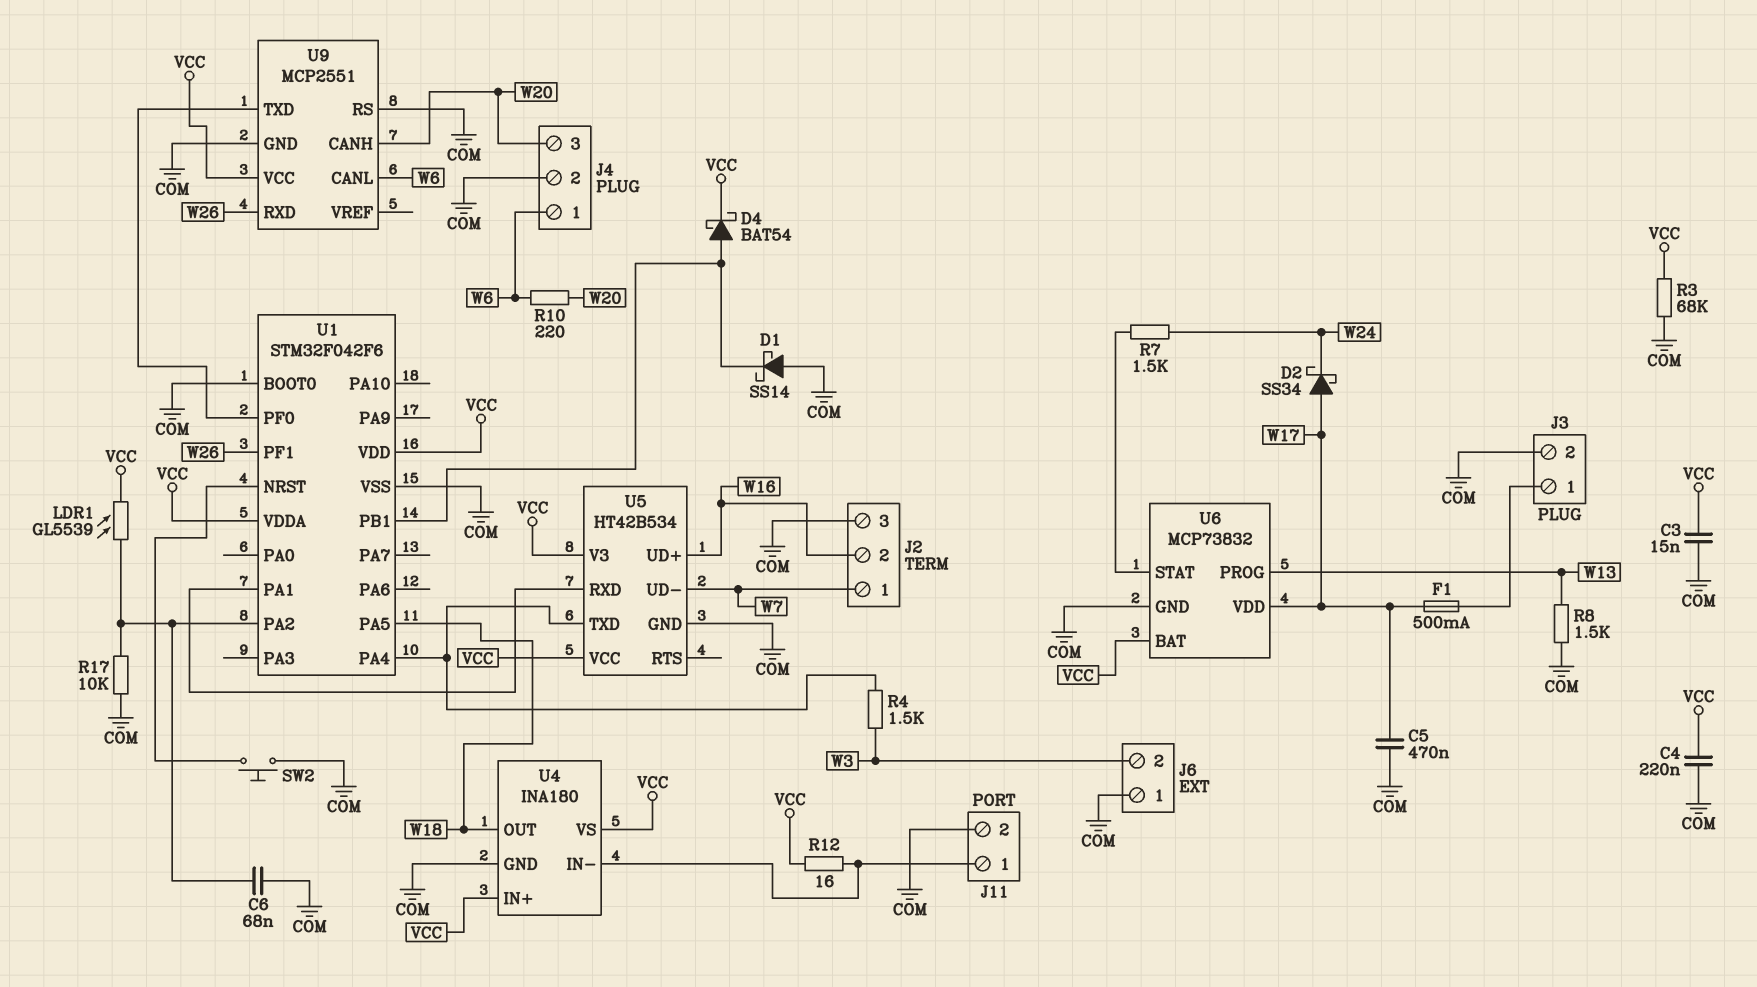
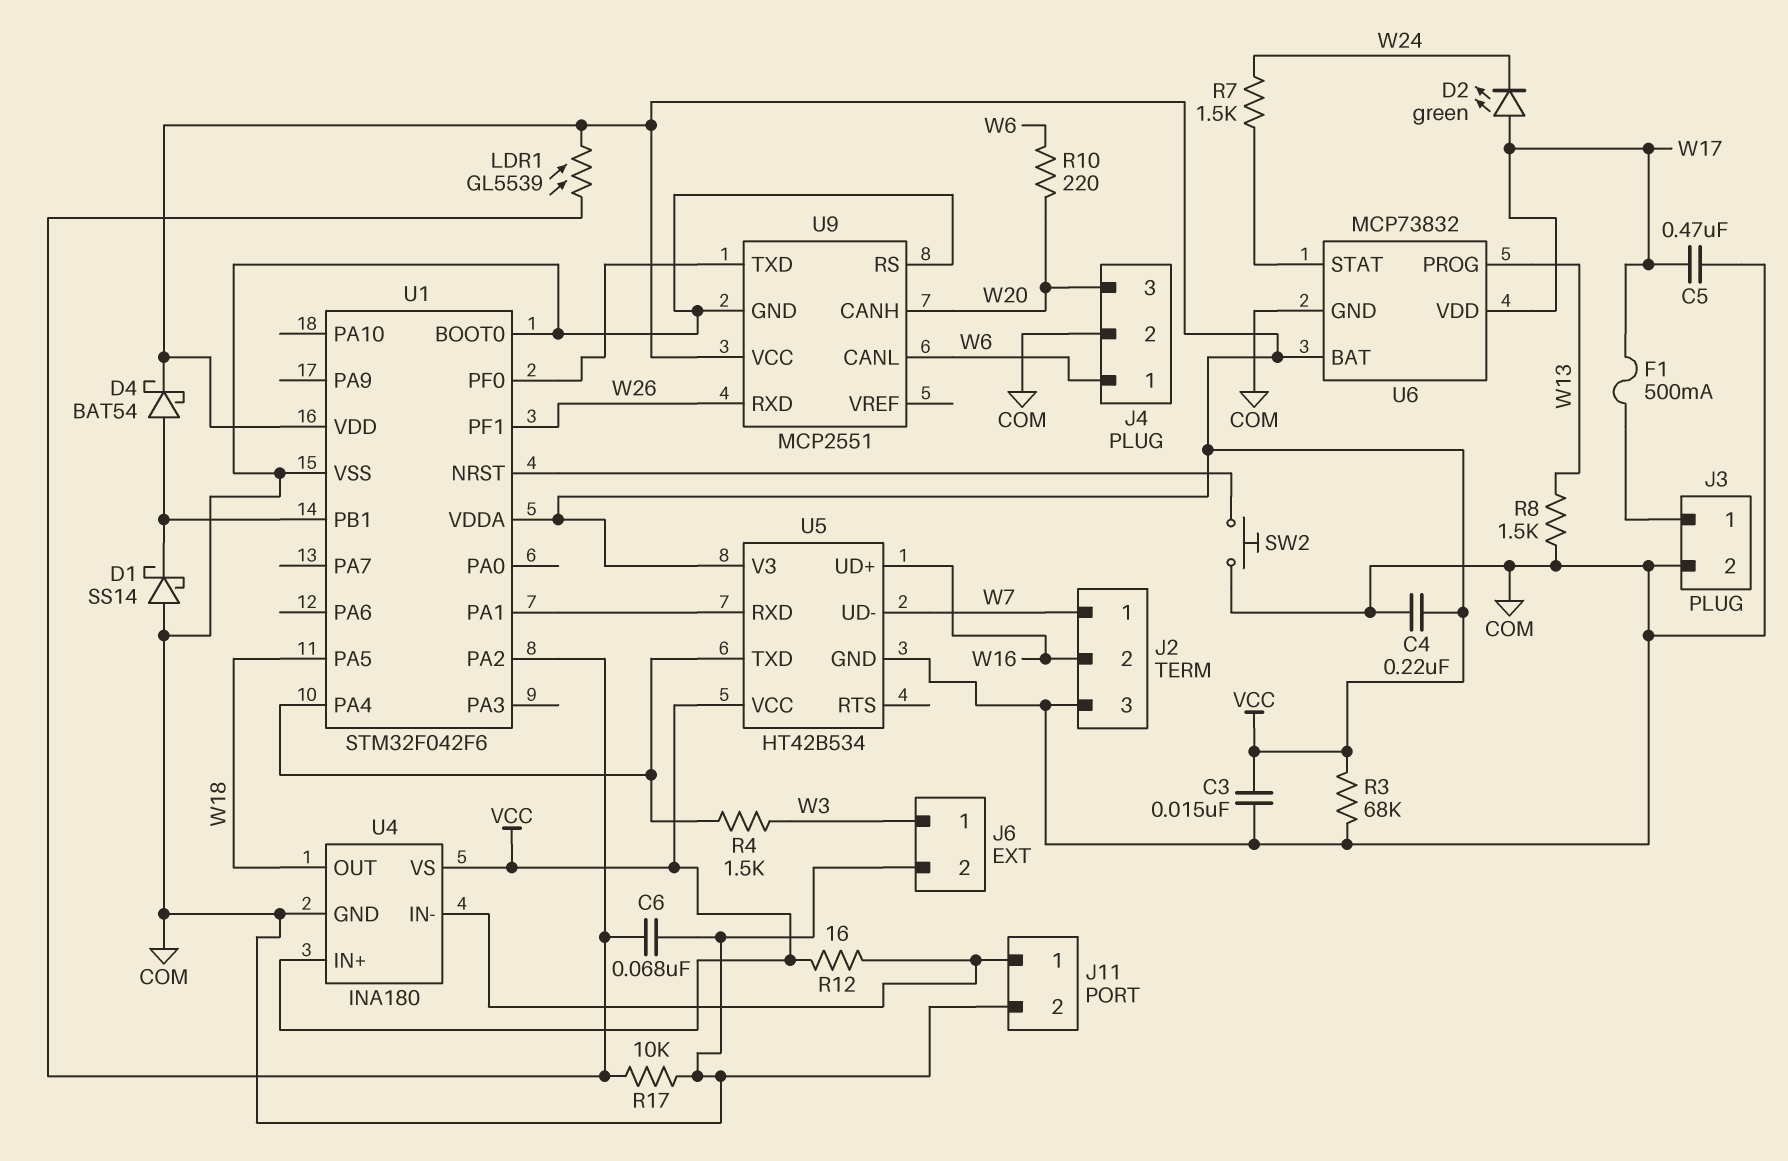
D2: schottky SS34 (A W17, K W24) -> LED green (A W17, K W24)
J6 pin 1: COM -> W3
J6 pin 2: W3 -> COM

